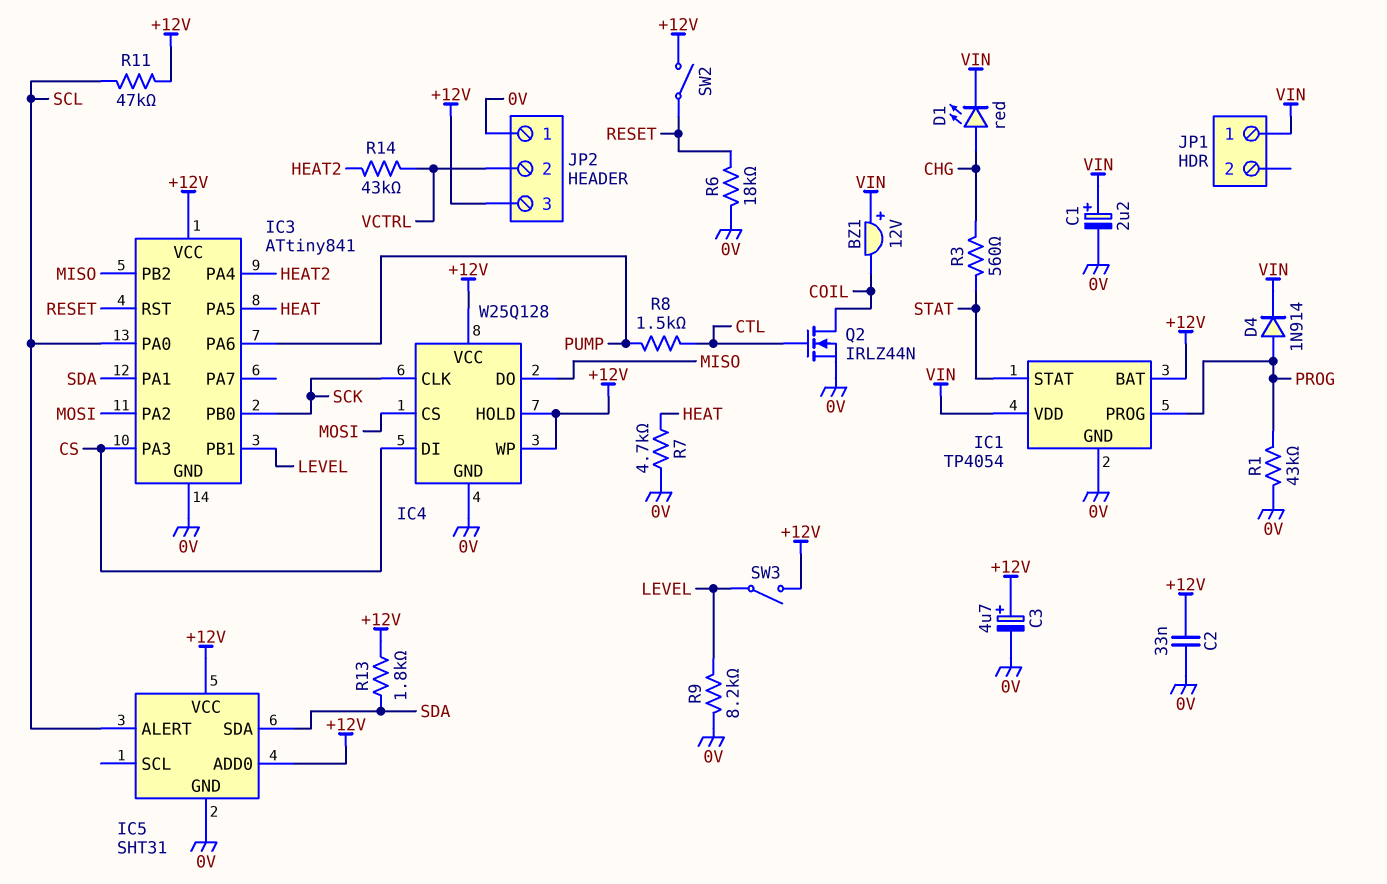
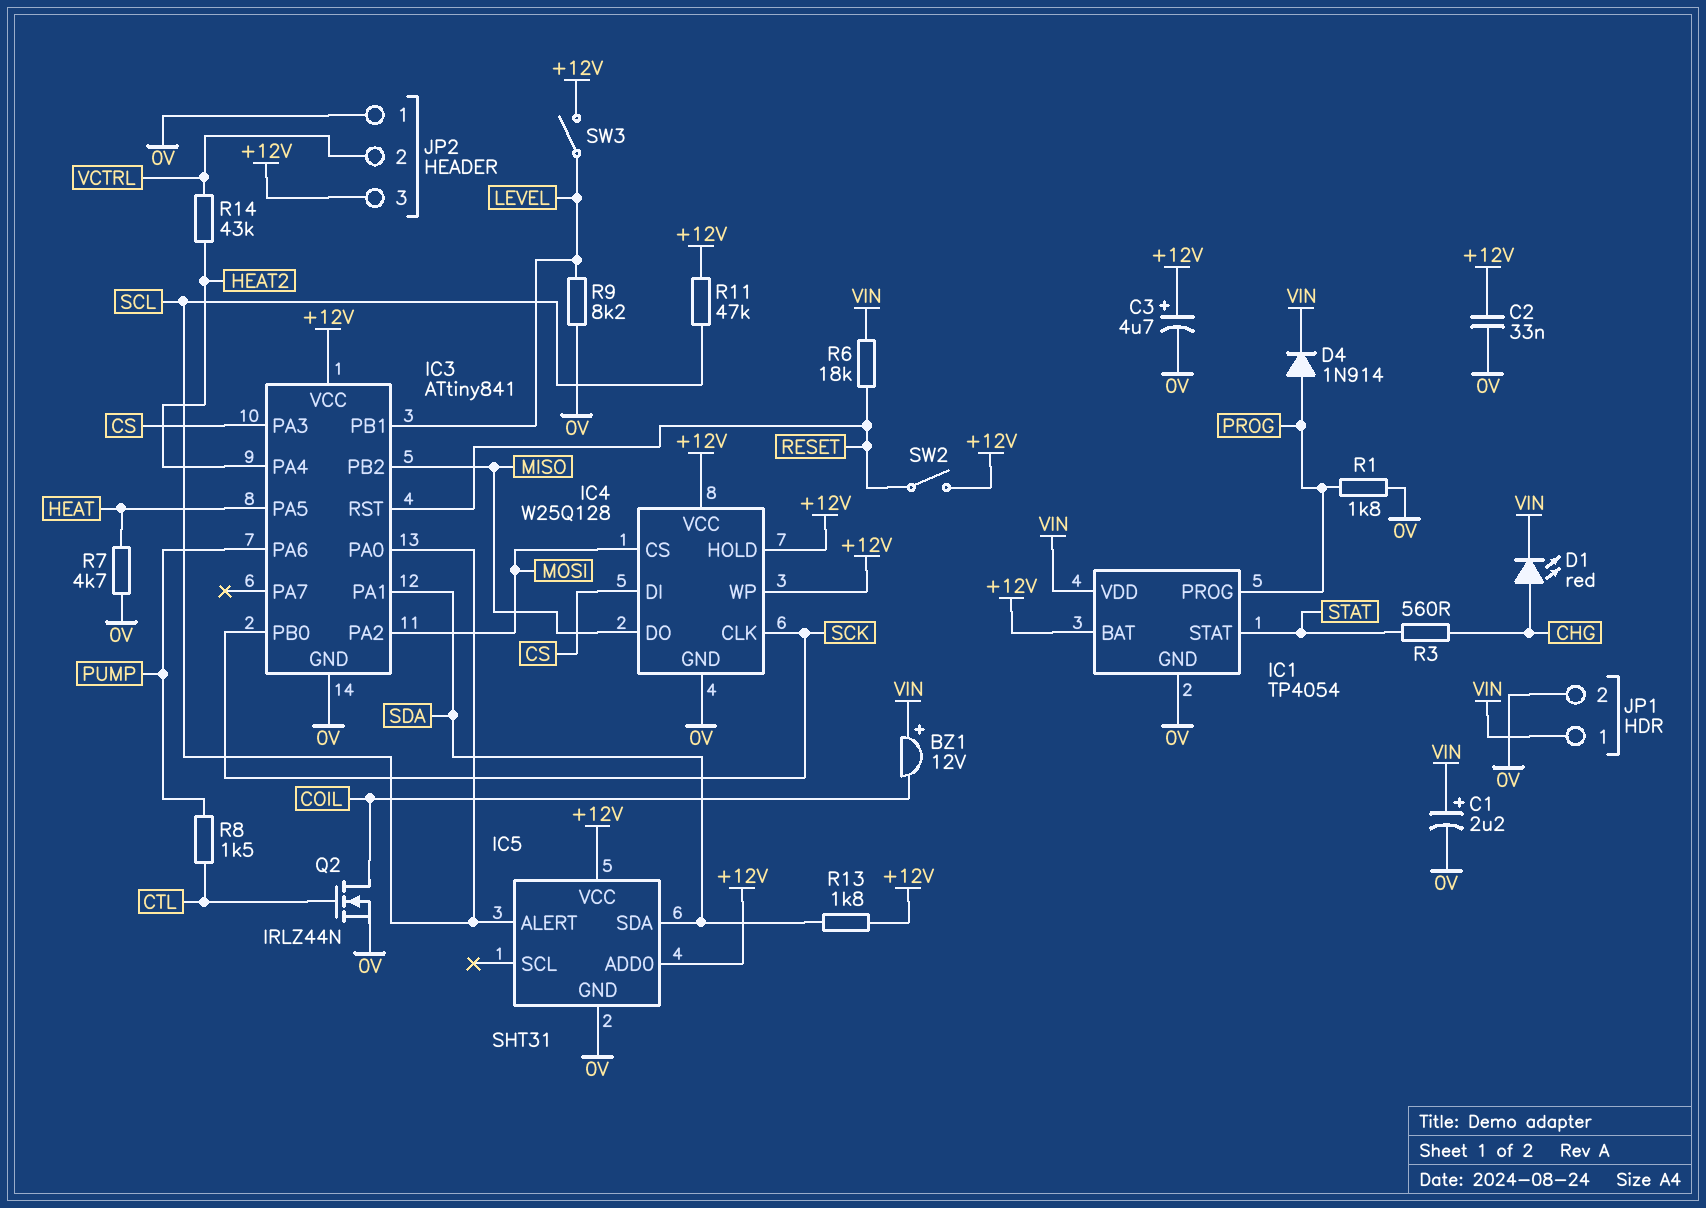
JP1 pin 2: none -> 0V
R1: 43k (0V, PROG) -> 1.8k (0V, PROG)
R6: 18k (0V, RESET) -> 18k (RESET, VIN)

